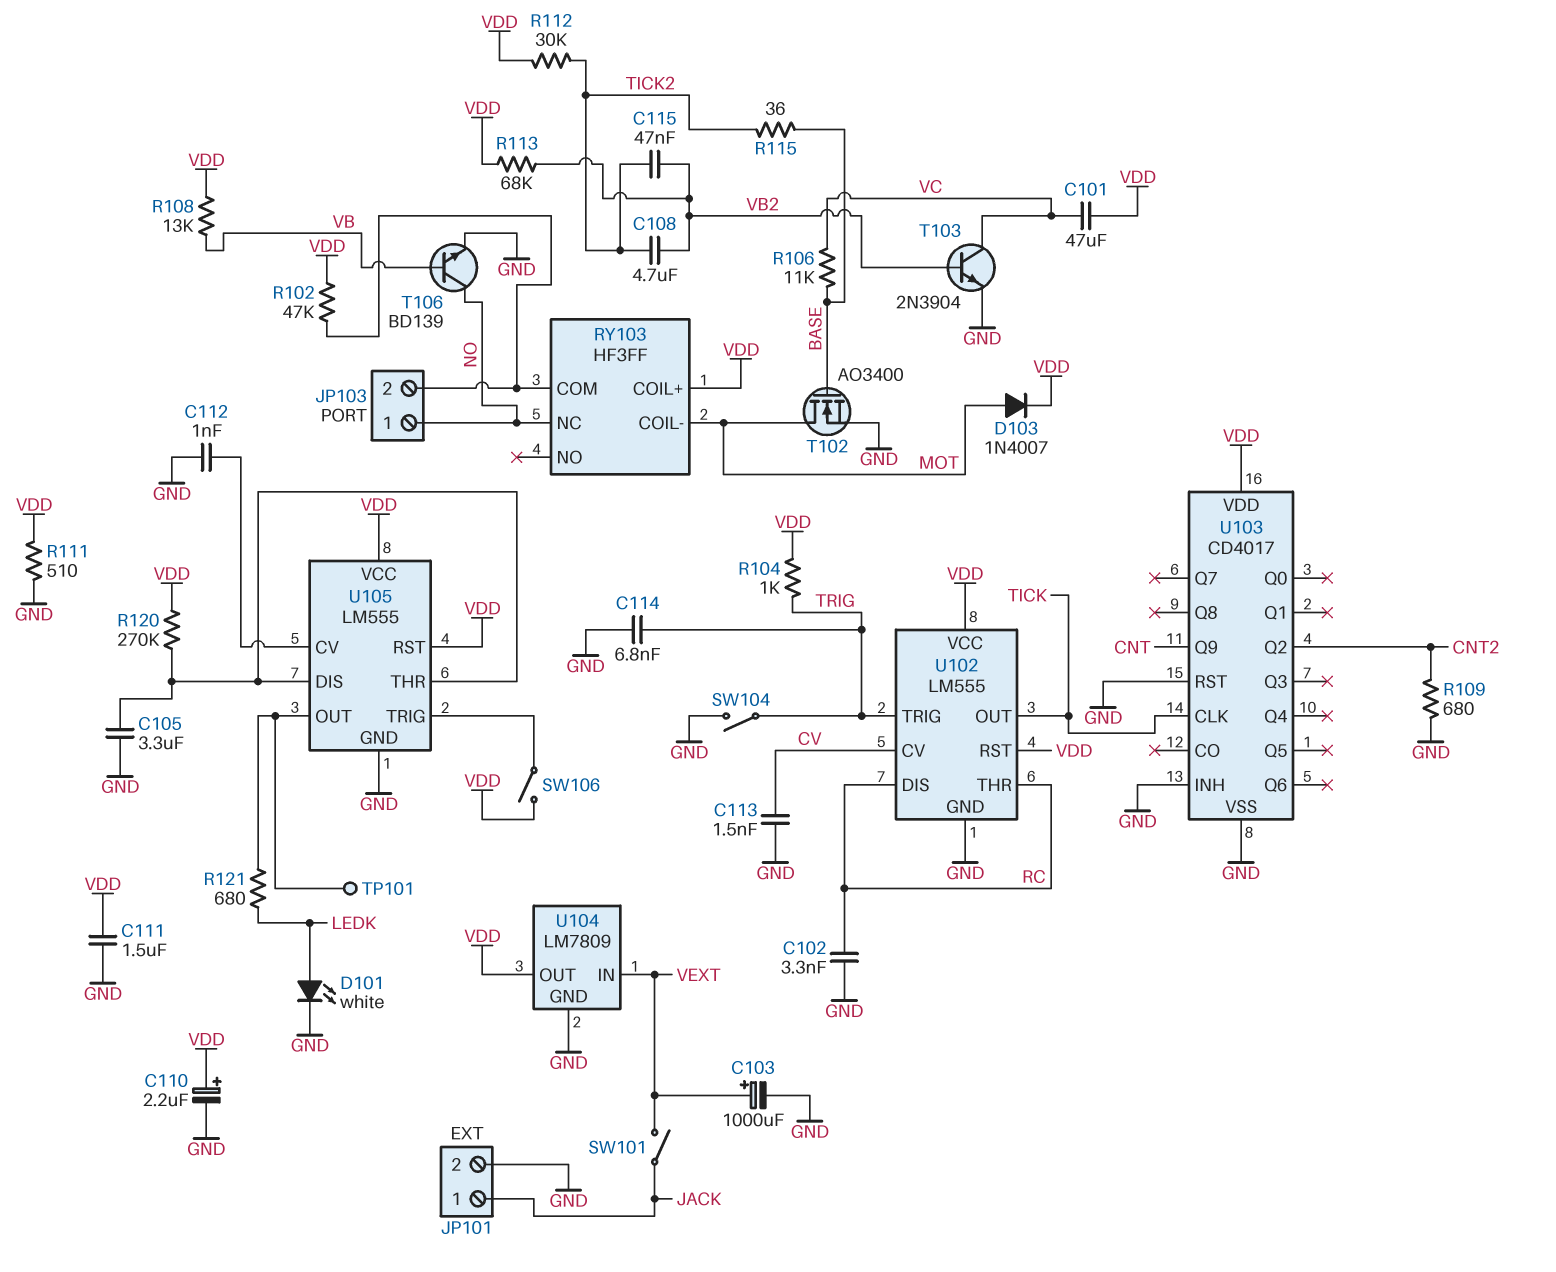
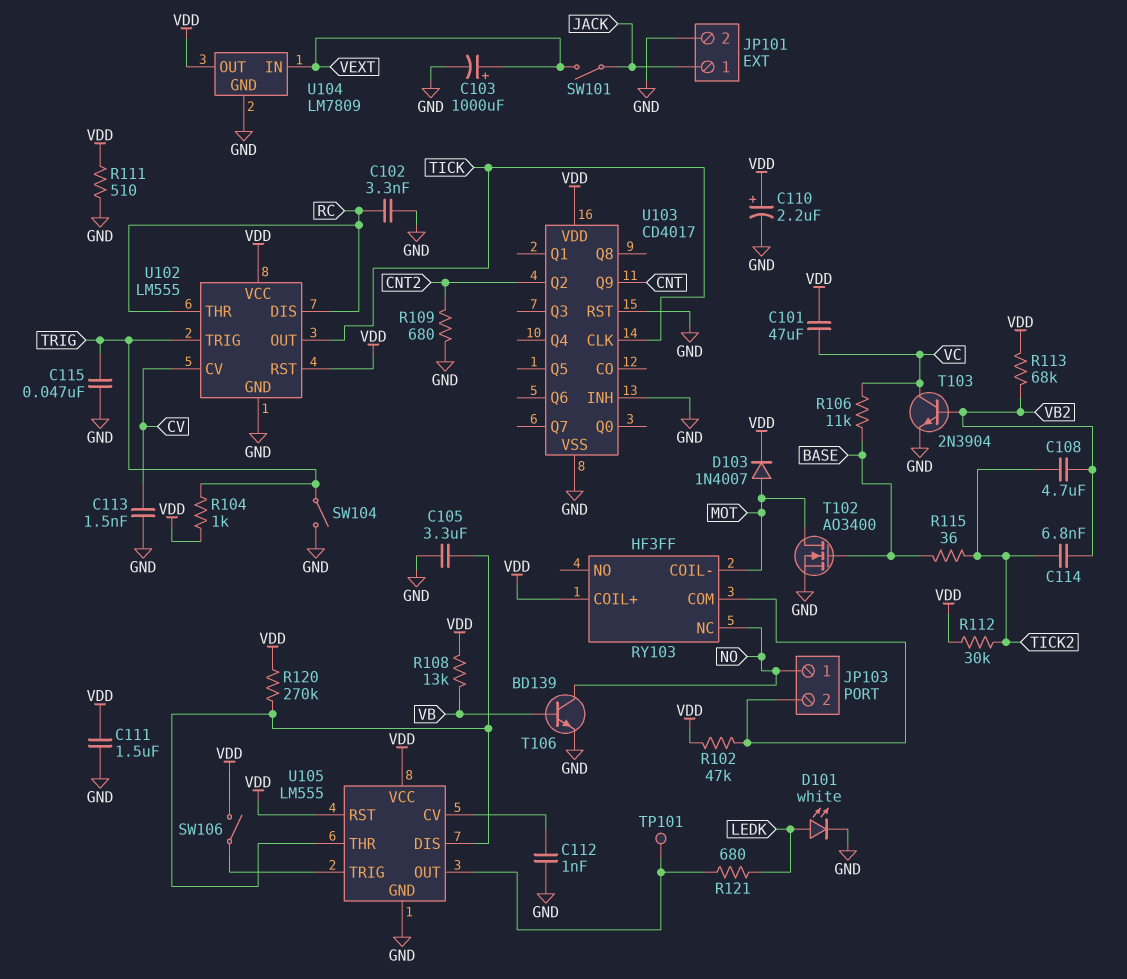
C114: 6.8nF (GND, TRIG) -> 6.8nF (TICK2, VB2)
C115: 47nF (TICK2, VB2) -> 47nF (GND, TRIG)

